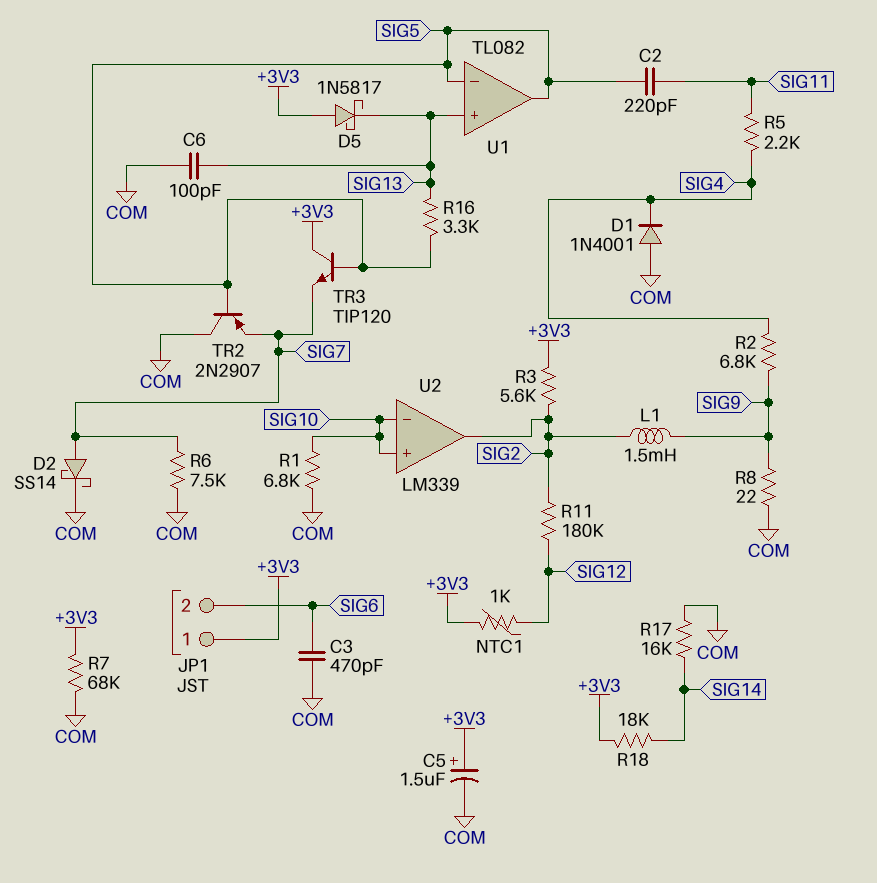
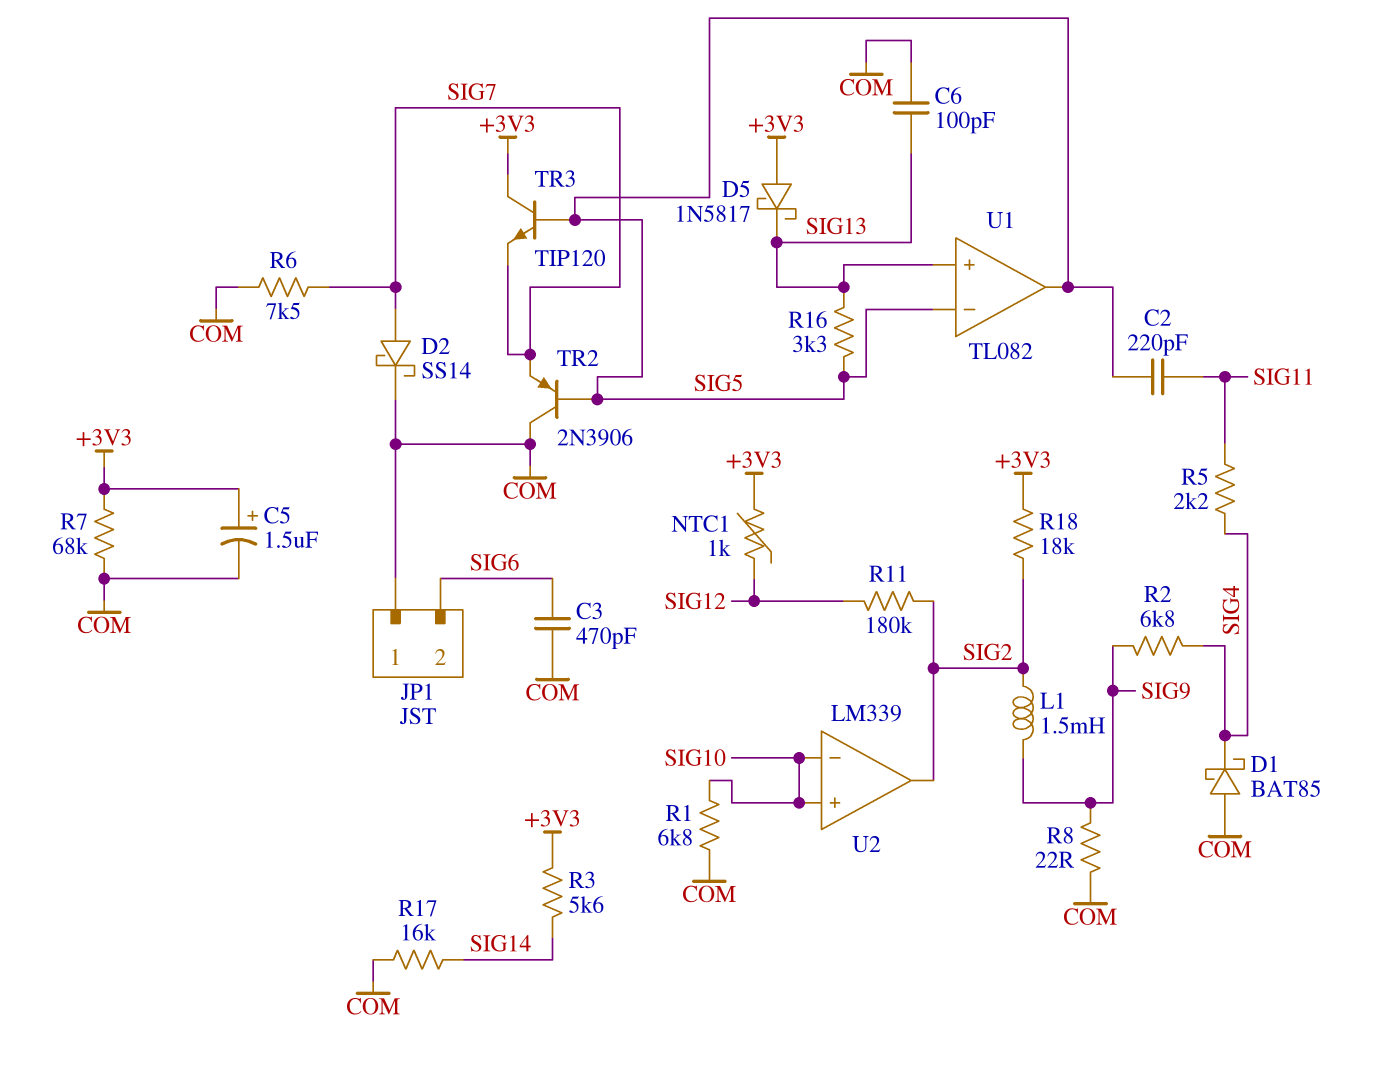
D1: diode 1N4001 (A COM, K SIG4) -> schottky BAT85 (A COM, K SIG4)
JP1 pin 1: +3V3 -> COM
R3: 5.6k (+3V3, SIG2) -> 5.6k (+3V3, SIG14)
R18: 18k (+3V3, SIG14) -> 18k (+3V3, SIG2)
TR2: PNP 2N2907 (B SIG5, C COM, E SIG7) -> PNP 2N3906 (B SIG5, C COM, E SIG7)

